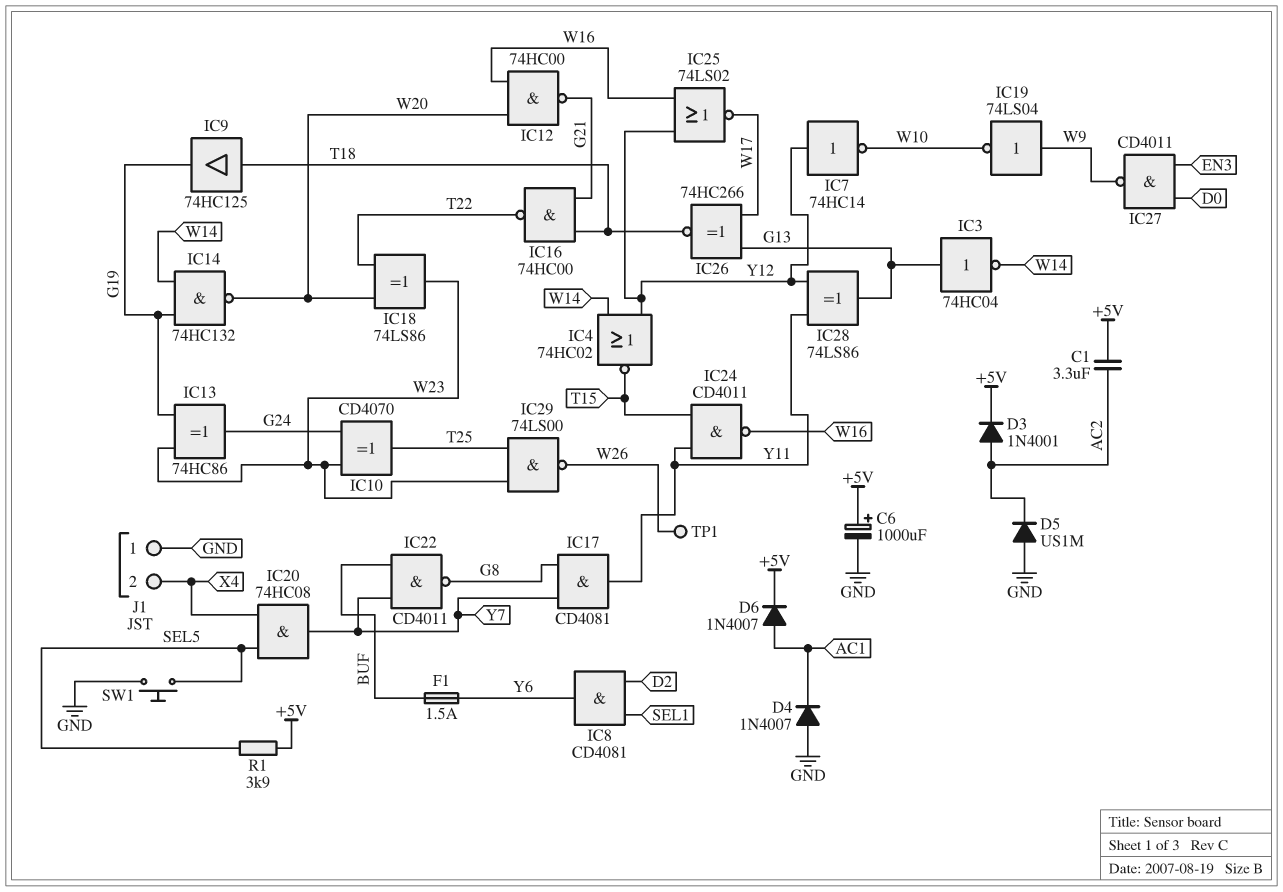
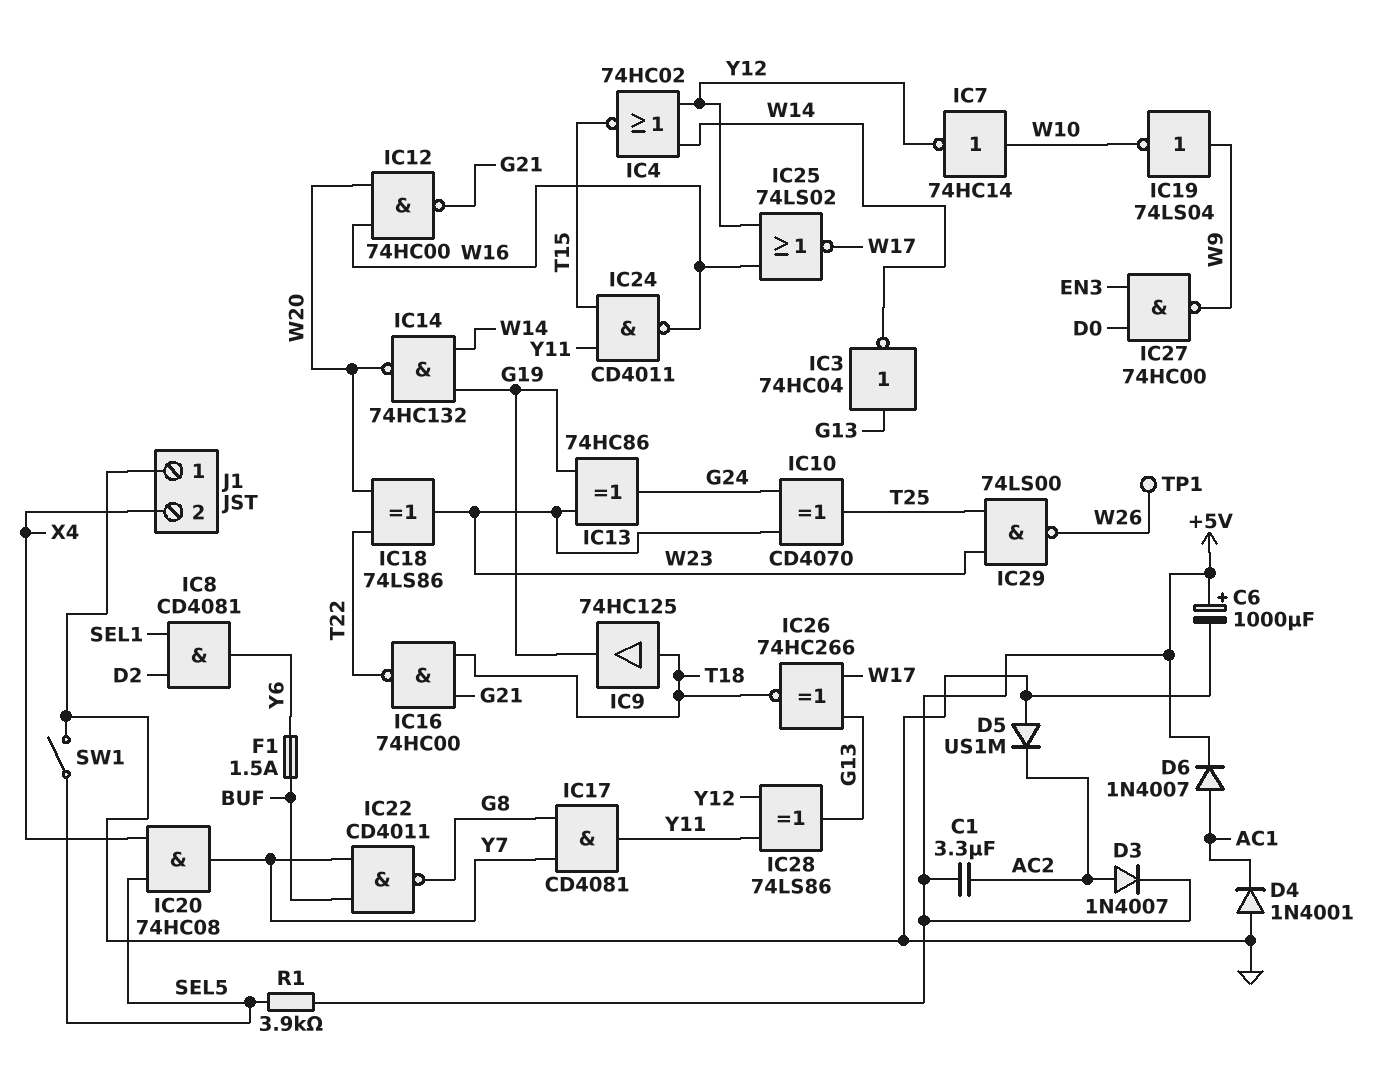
D3: diode 1N4001 (A AC2, K +5V) -> diode 1N4007 (A AC2, K +5V)
D4: diode 1N4007 (A GND, K AC1) -> diode 1N4001 (A GND, K AC1)
IC7: NOT 74HC14 (in Y12, out W10) -> NOT 74HC14 (in W10, out Y12)
IC27: NAND CD4011 (in D0, in EN3, out W9) -> NAND 74HC00 (in D0, in EN3, out W9)
SW1: button (GND, SEL5) -> switch (GND, SEL5)

